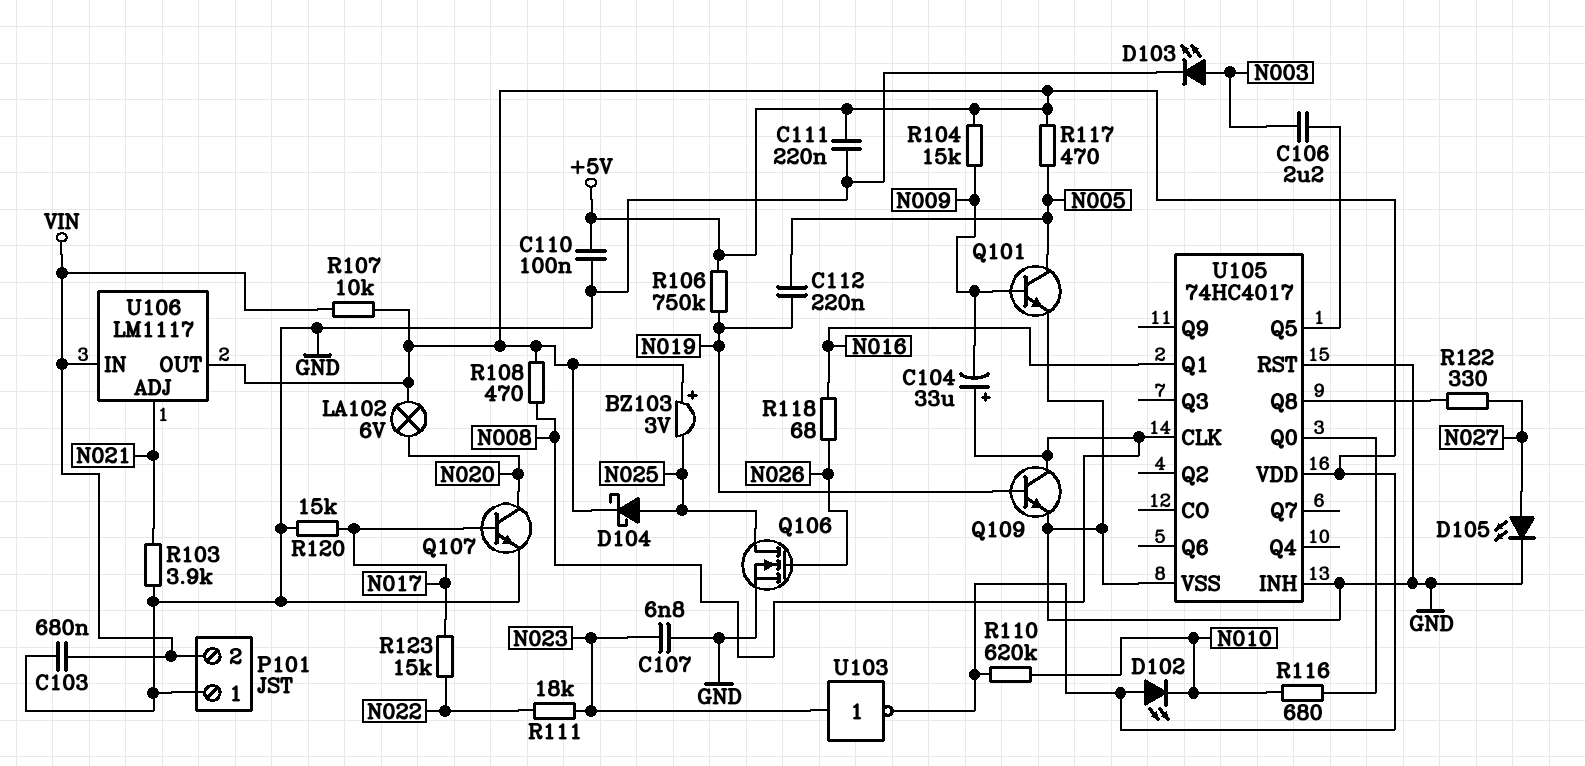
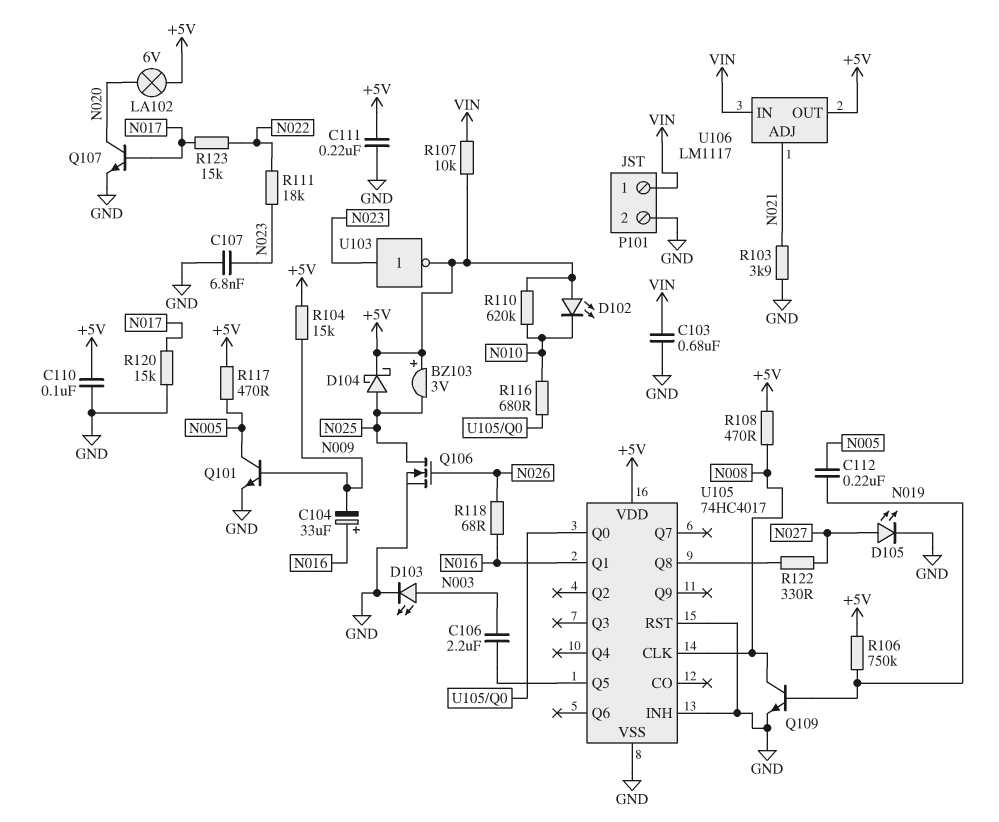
C104: 33uF (plus N008, minus N009) -> 33uF (plus N016, minus N009)
P101 pin 1: GND -> VIN
P101 pin 2: VIN -> GND

